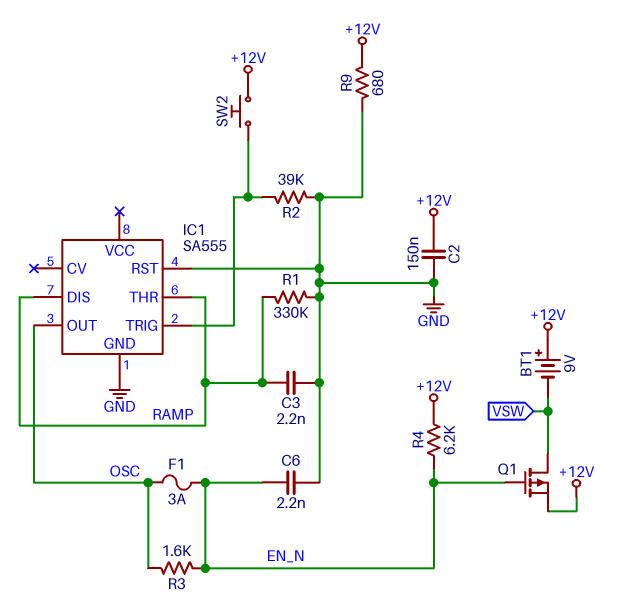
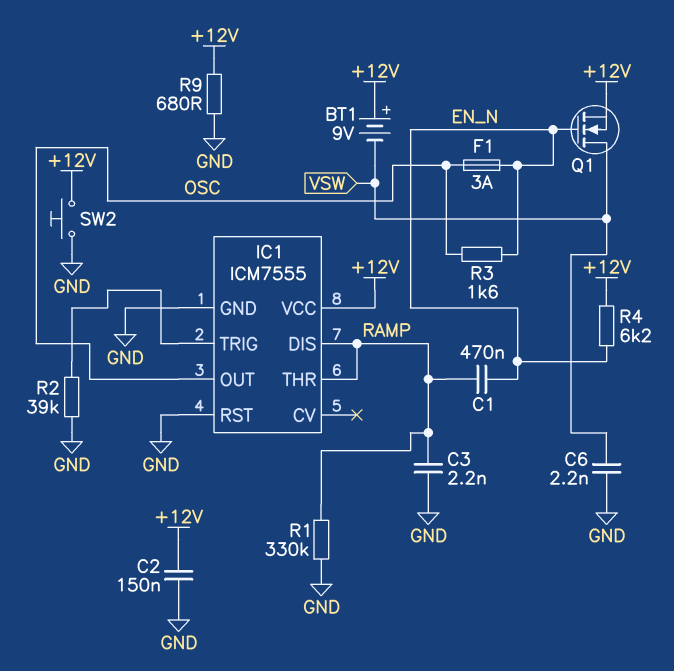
C1: none -> 470nF (EN_N, RAMP)
C6: 2.2nF (EN_N, GND) -> 2.2nF (GND, VSW)
IC1: SA555 -> ICM7555
IC1 pin VCC: none -> +12V
Q1: PMOS (G EN_N, D VSW, S +12V) -> NMOS (G EN_N, D VSW, S +12V)
SW2: button (+12V, IC1/TRIG) -> button (+12V, GND)

